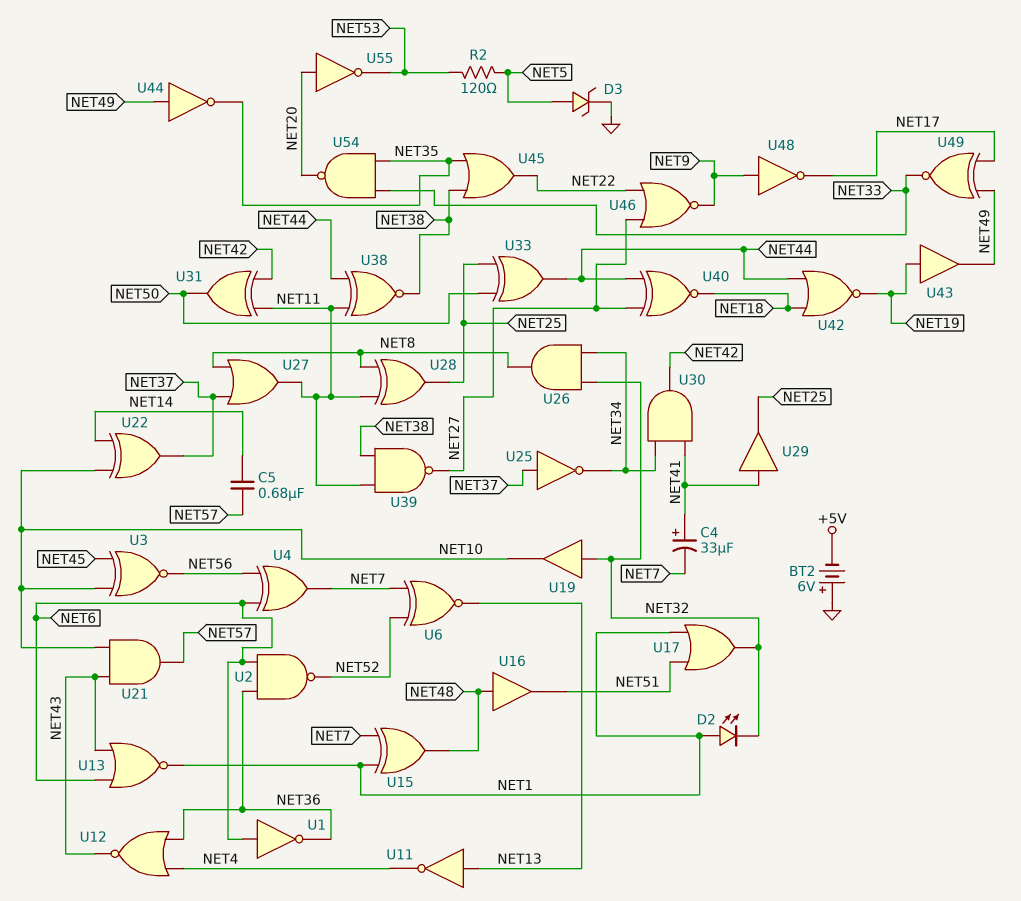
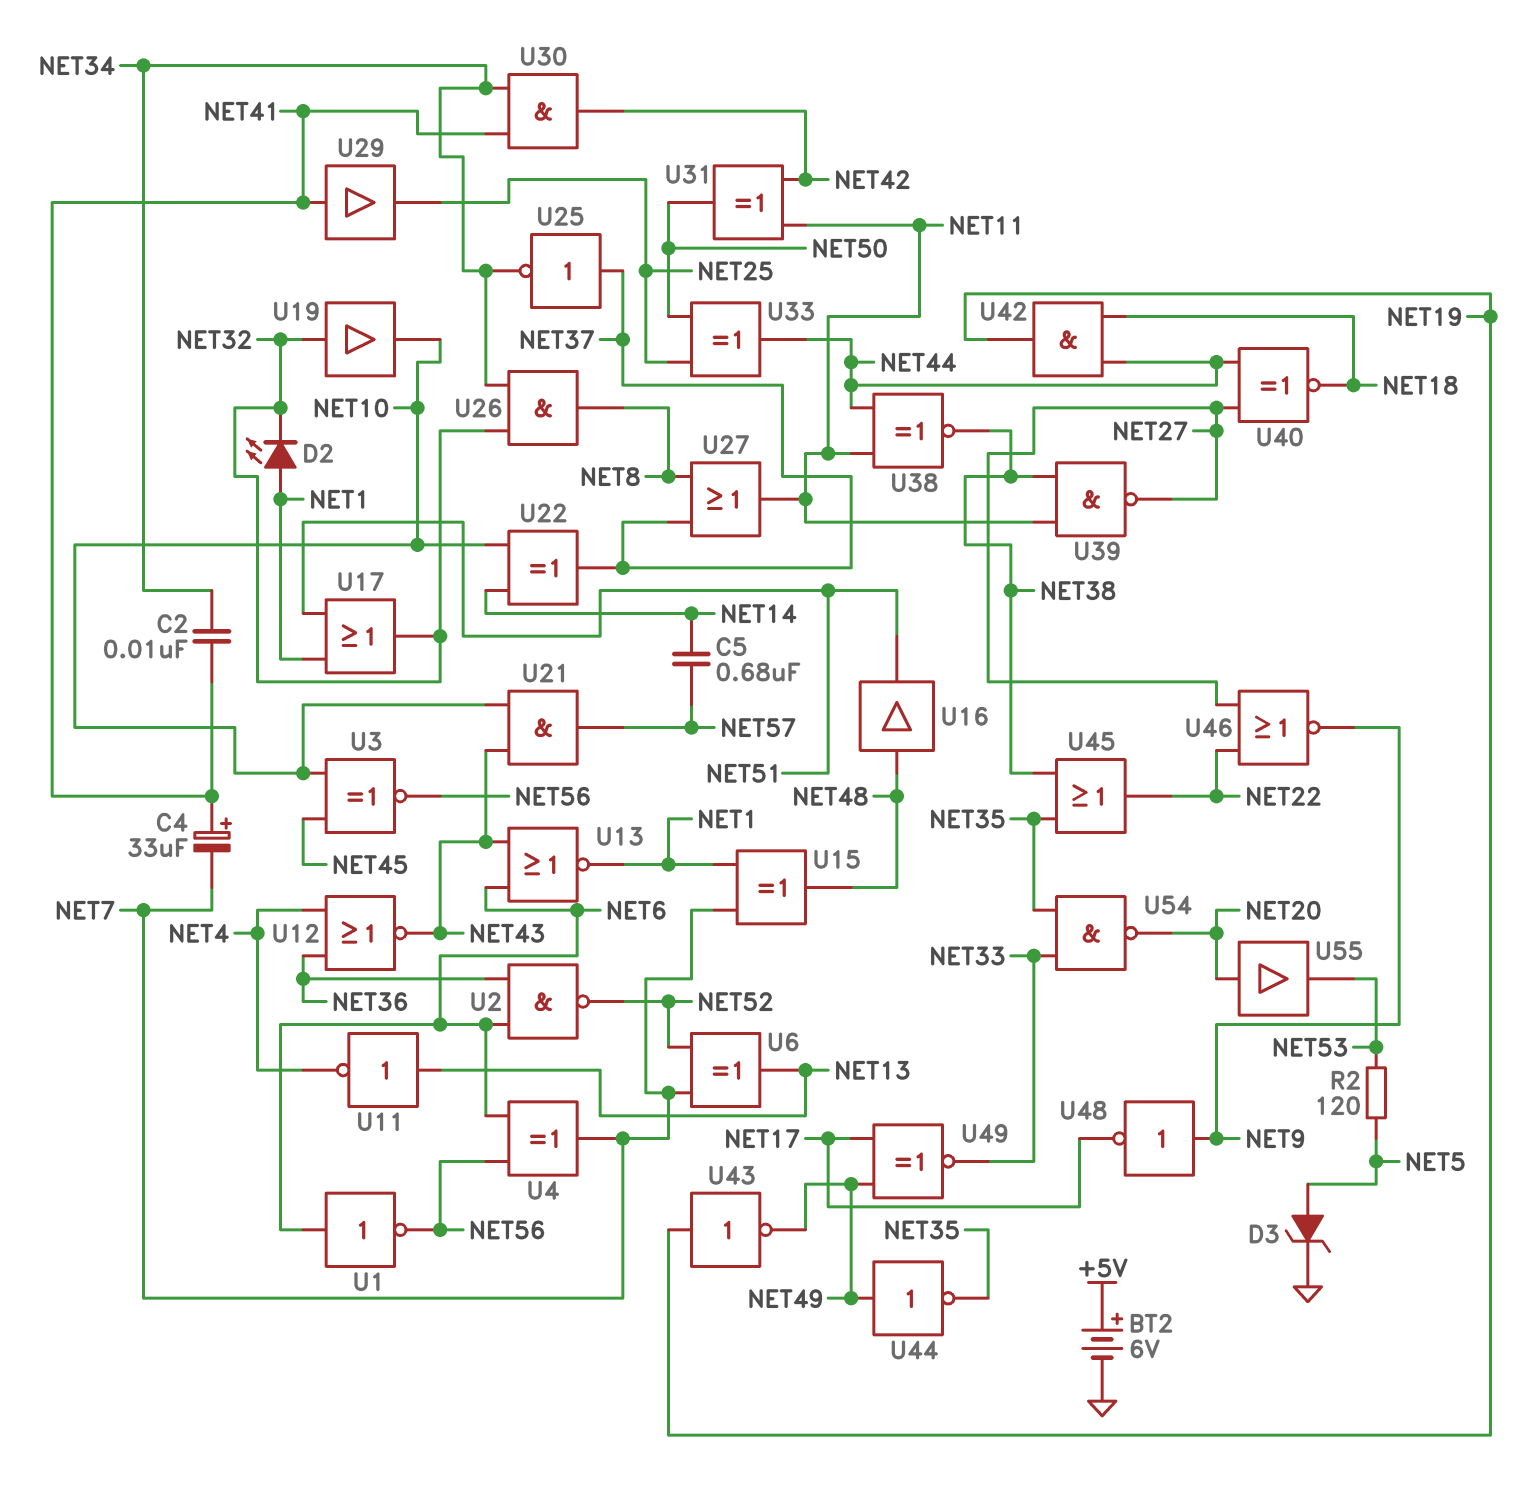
BT2: 6V (plus GND, minus +5V) -> 6V (plus +5V, minus GND)
C2: none -> 10nF (NET34, NET41)
U1: NOT (in NET6, out NET36) -> NOT (in NET6, out NET56)
U6: XNOR (in NET7, in NET52, out NET13) -> XOR (in NET7, in NET52, out NET13)
U28: XOR (in NET8, in NET11, out NET25) -> none
U42: NOR (in NET18, in NET44, out NET19) -> AND (in NET18, in NET44, out NET19)
U43: buffer (in NET19, out NET49) -> NOT (in NET19, out NET49)
U55: NOT (in NET20, out NET53) -> buffer (in NET20, out NET53)

